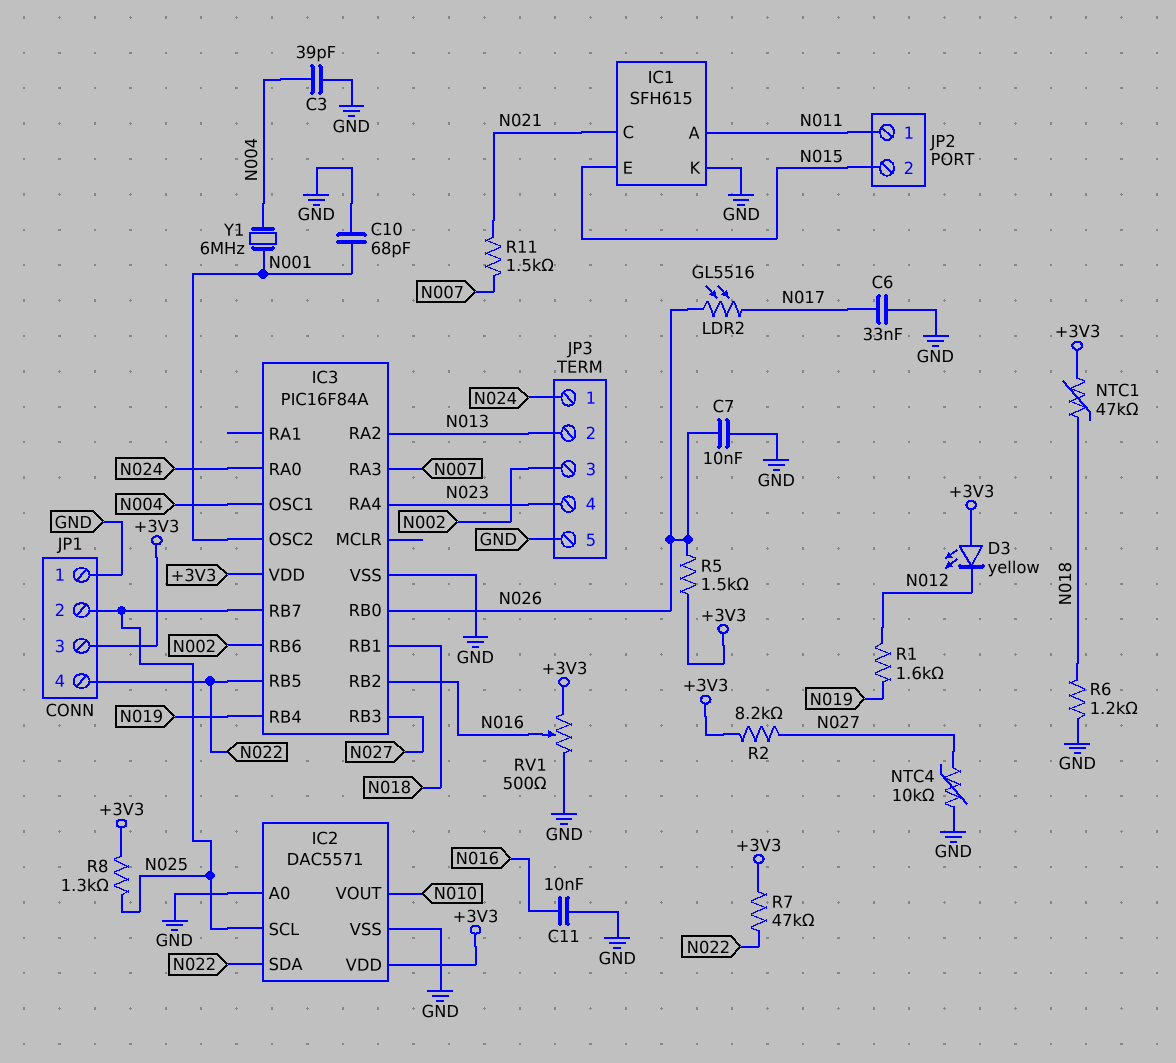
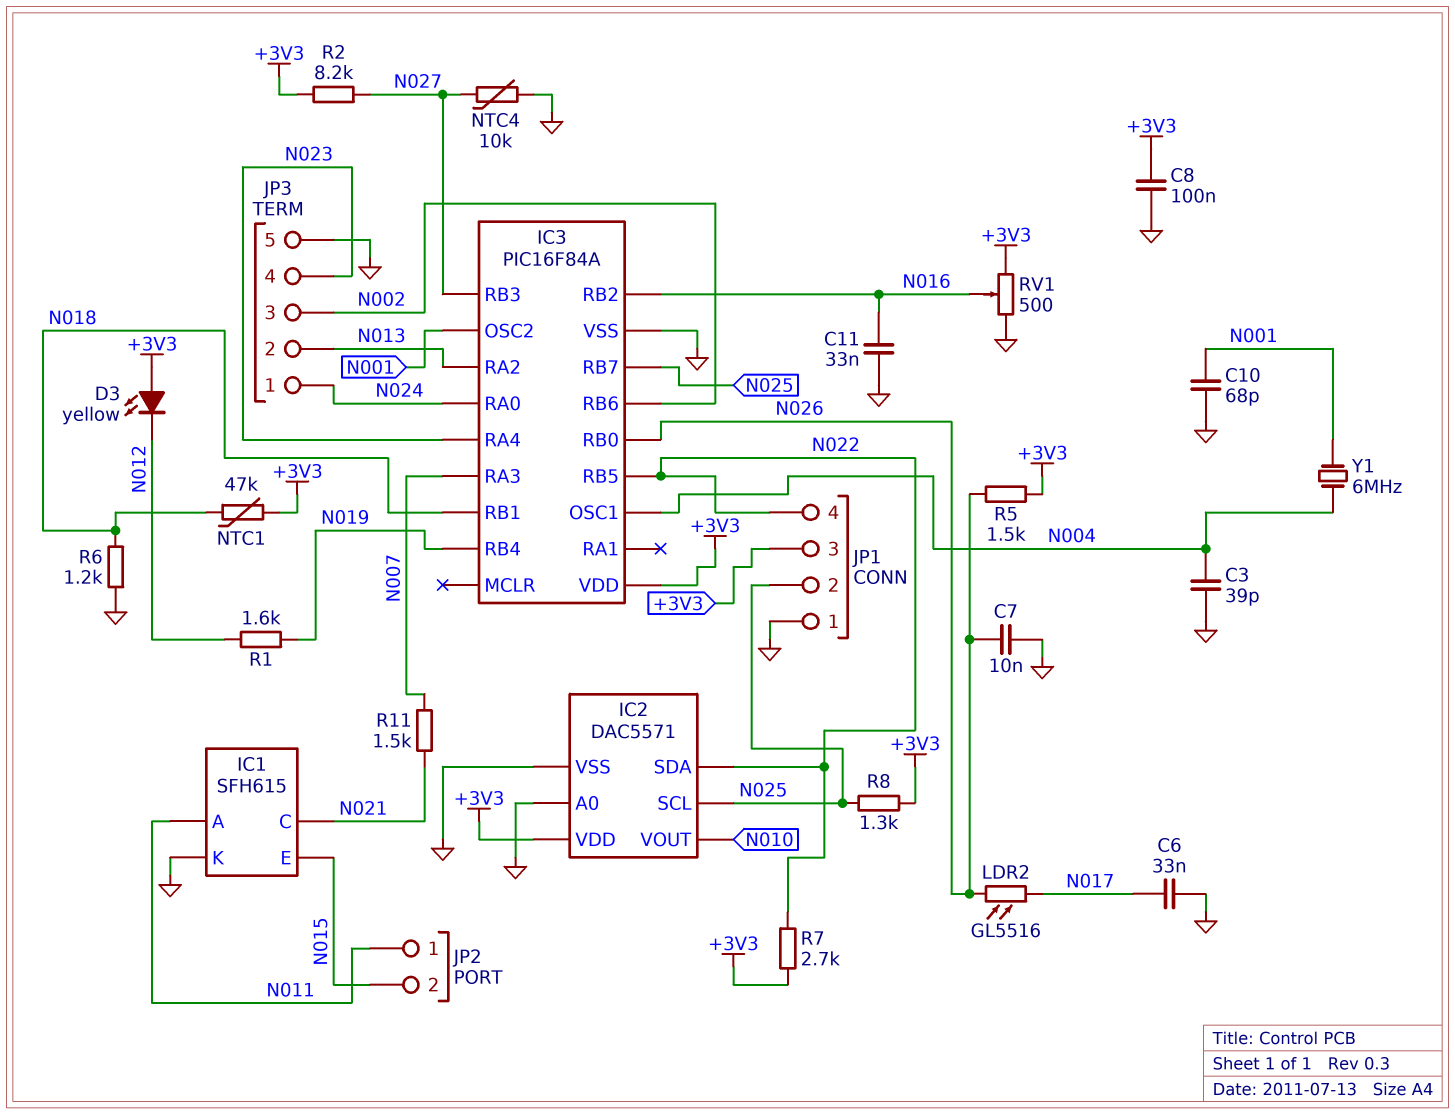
C8: none -> 100nF (+3V3, GND)
C11: 10nF (GND, N016) -> 33nF (GND, N016)
R7: 47k (+3V3, N022) -> 2.7k (+3V3, N022)

